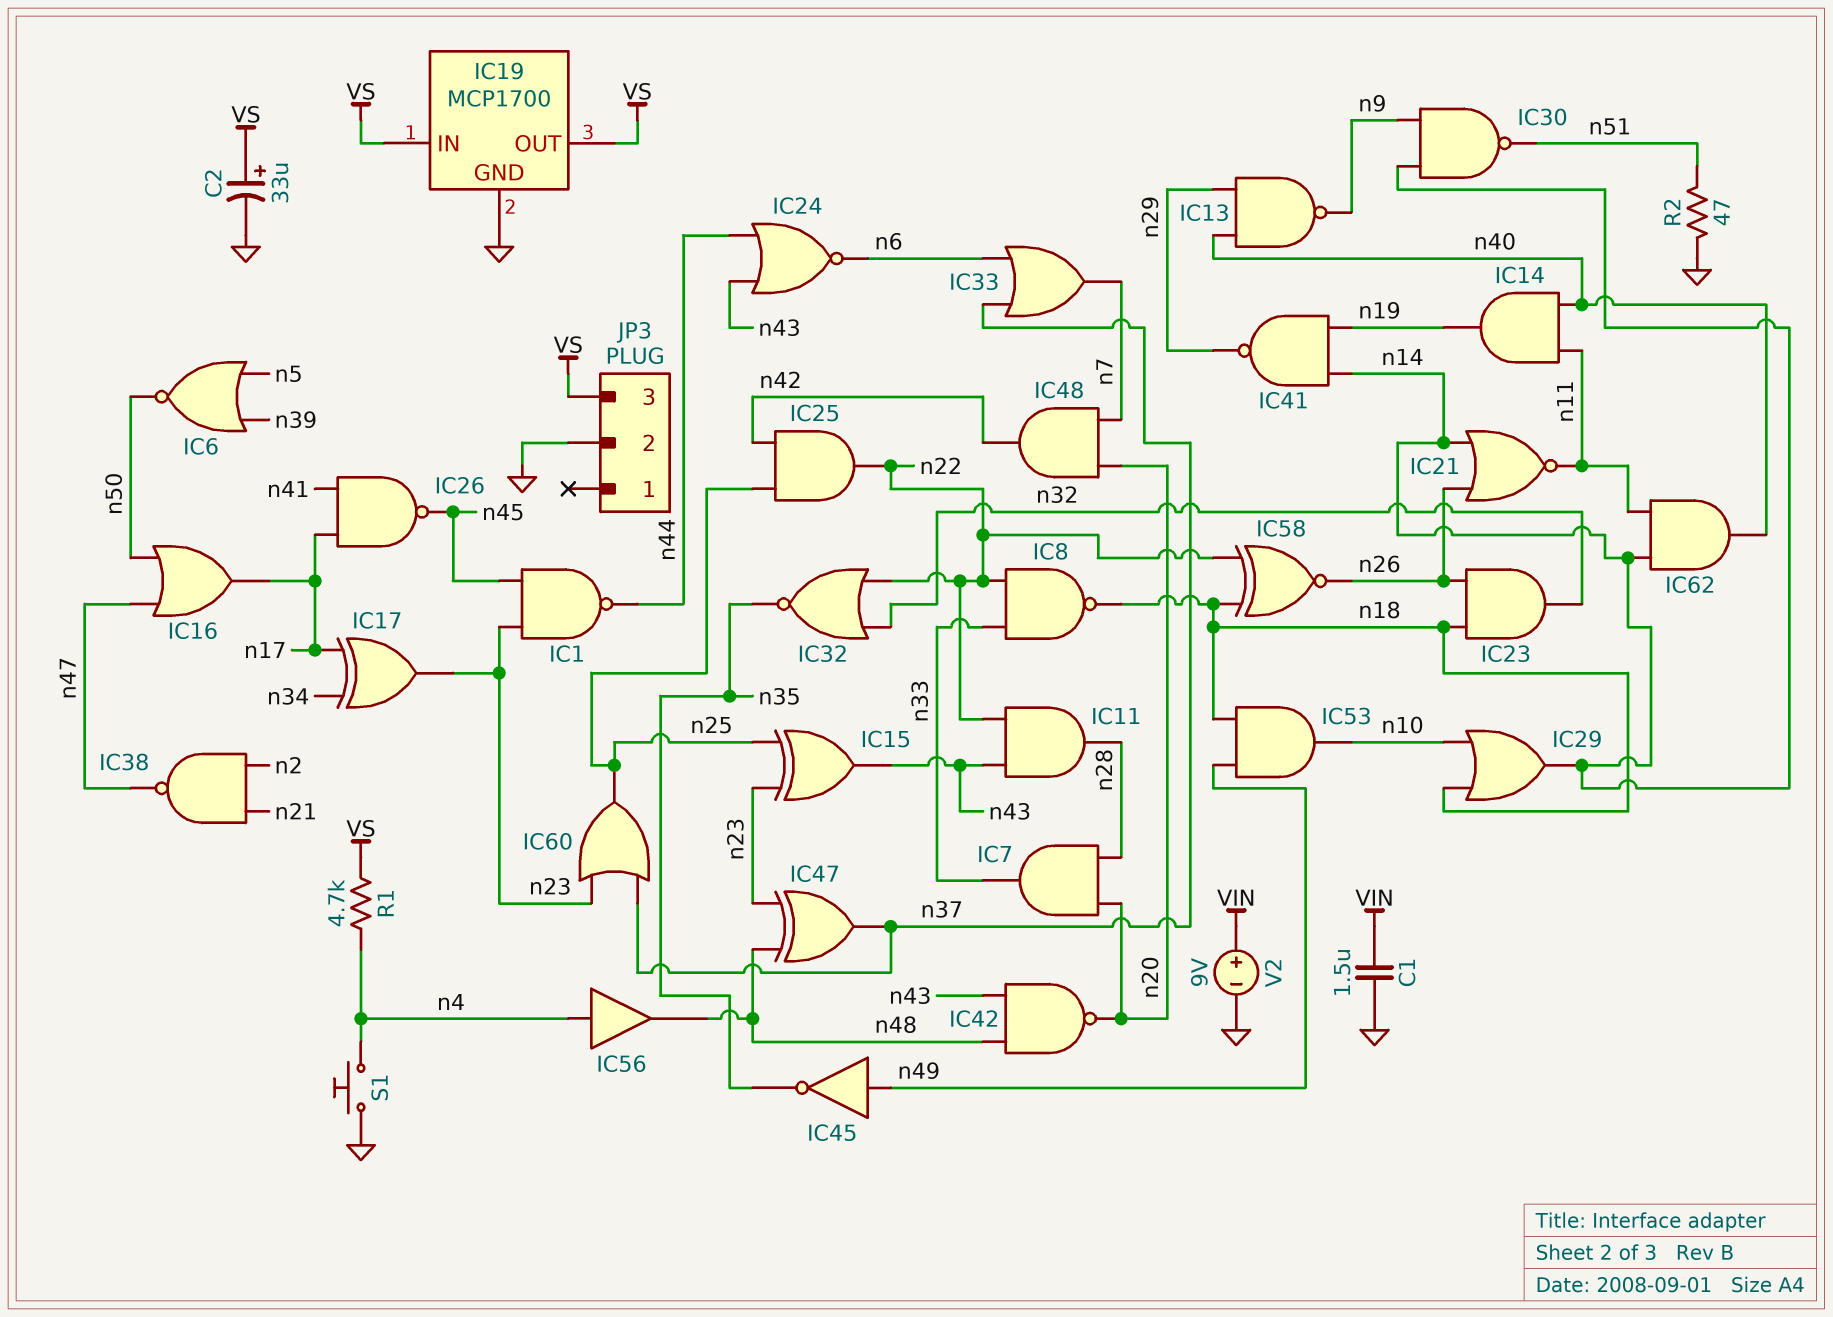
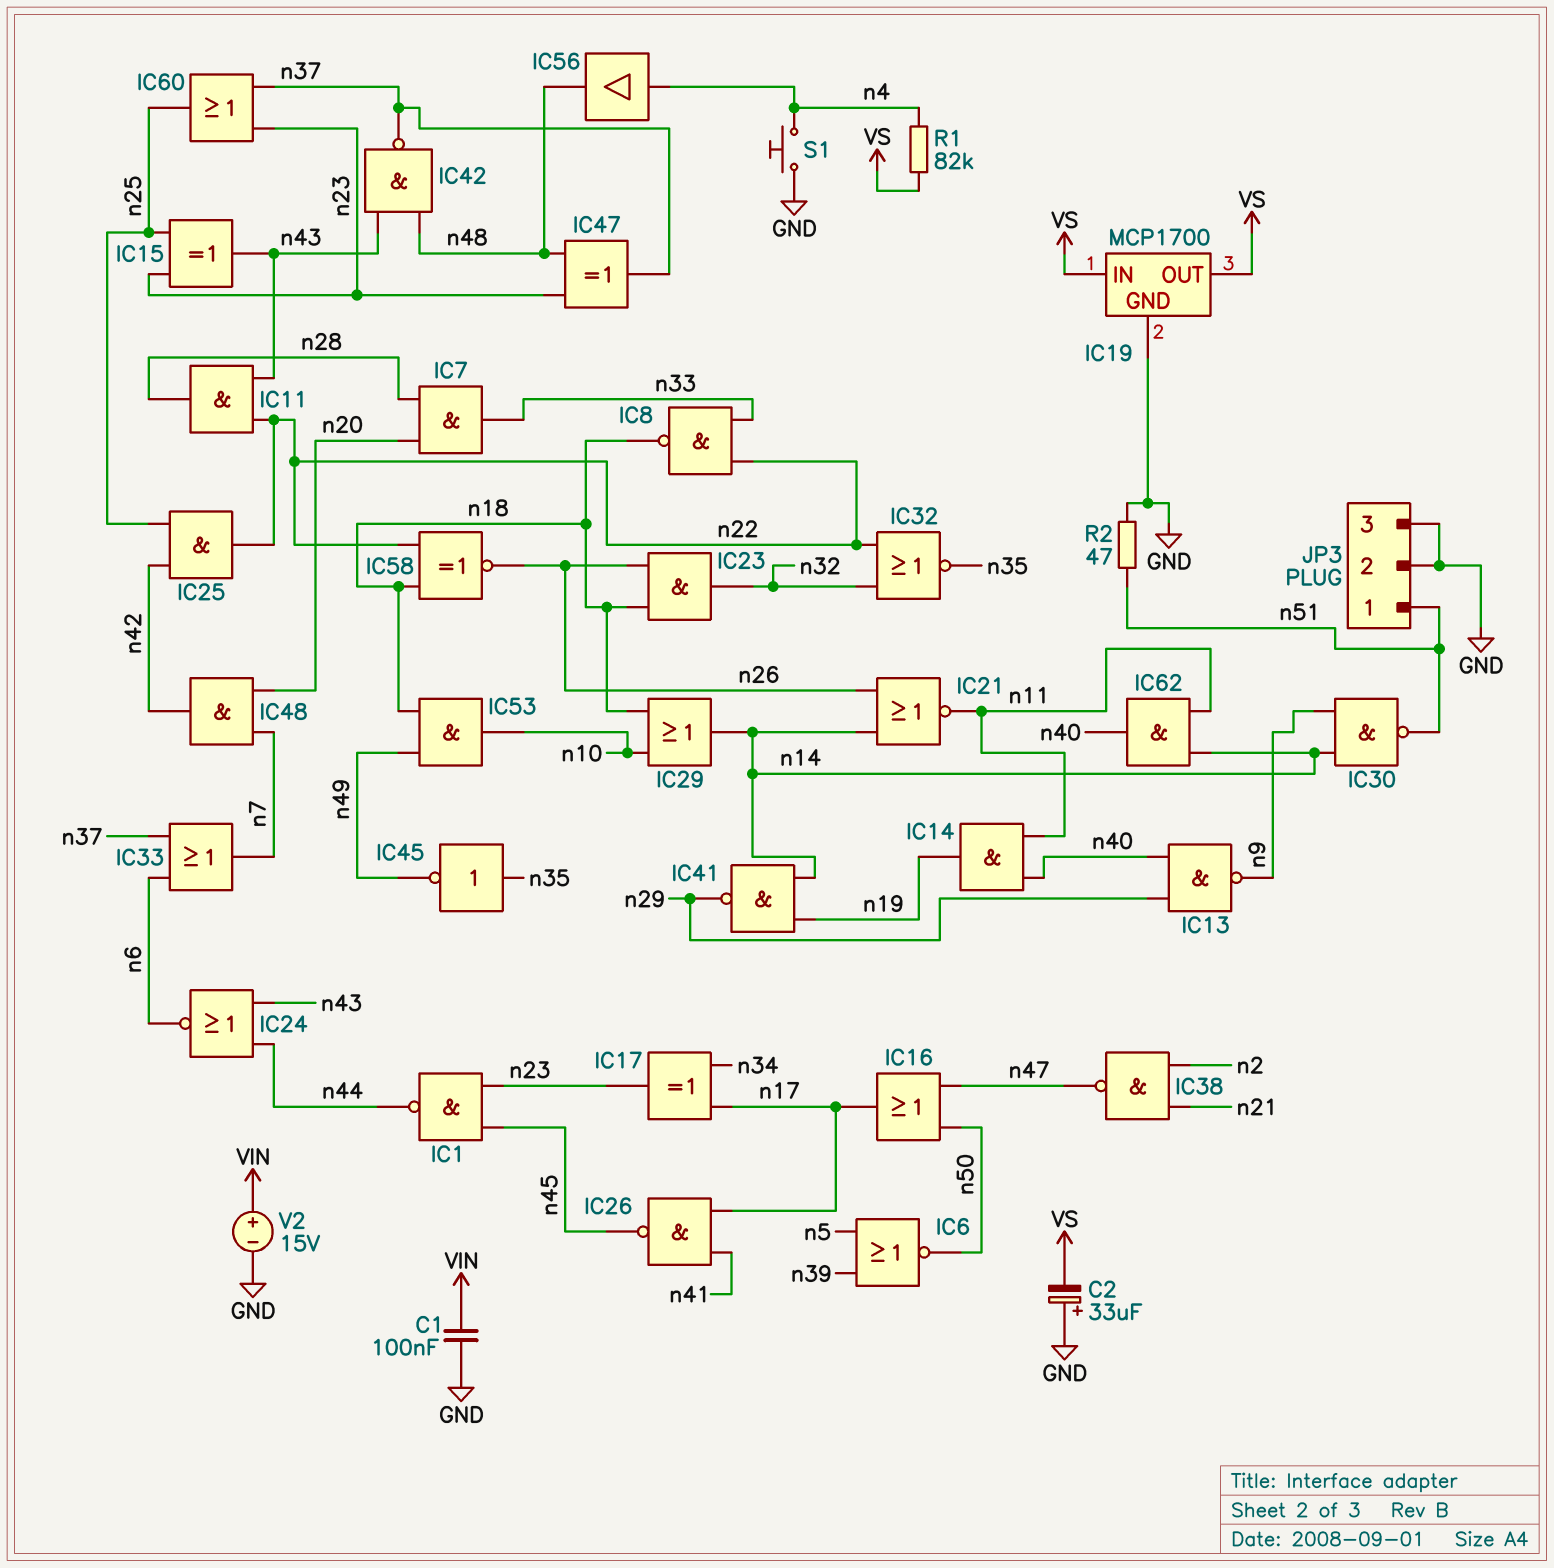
C1: 1.5uF (GND, VIN) -> 100nF (GND, VIN)
C2: 33uF (plus VS, minus GND) -> 33uF (plus GND, minus VS)
IC42: NAND (in n43, in n48, out n20) -> NAND (in n43, in n48, out n37)
IC45: NOT (in n49, out n35) -> NOT (in n35, out n49)
JP3 pin 1: none -> n51
JP3 pin 3: VS -> GND
R1: 4.7k (VS, n4) -> 82k (VS, n4)
V2: 9V (plus VIN, minus GND) -> 15V (plus VIN, minus GND)

